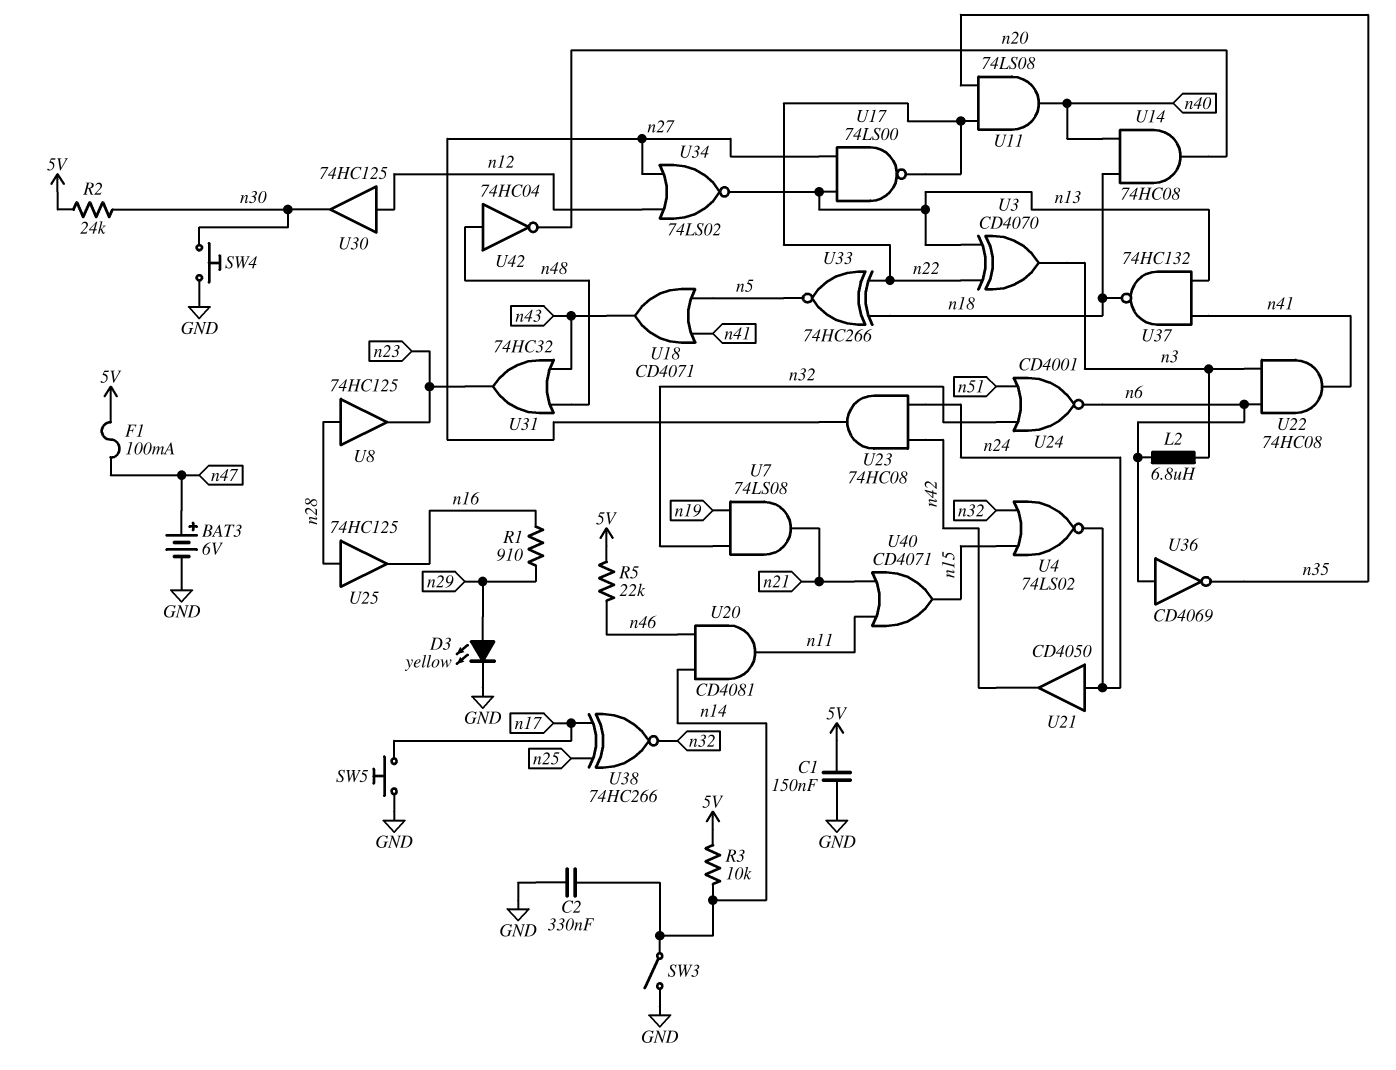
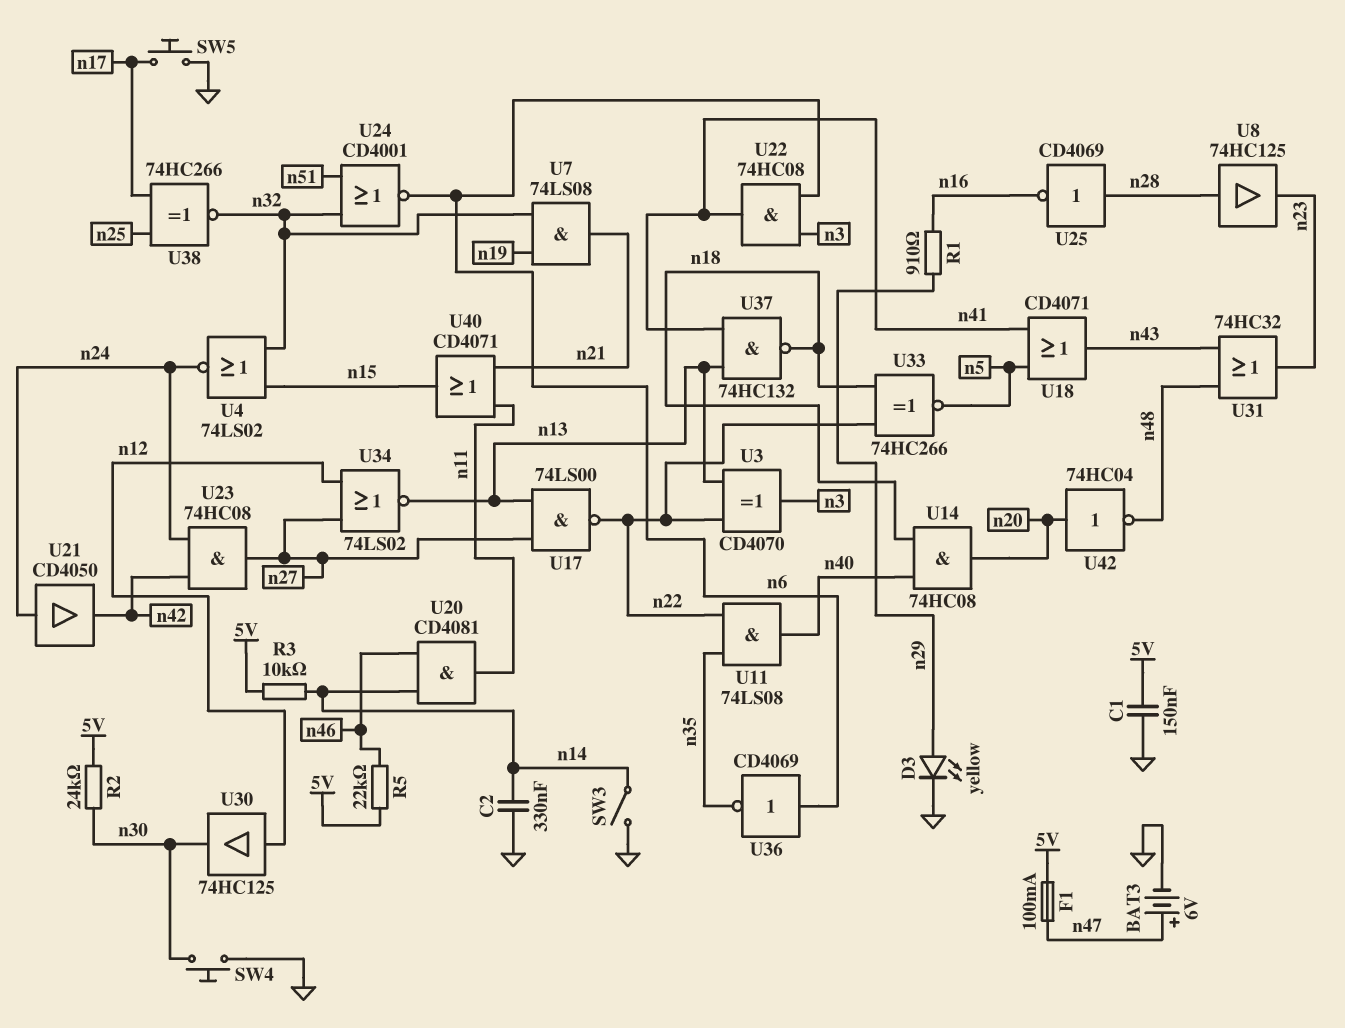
L2: 6.8uH (n3, n6) -> none
U25: buffer 74HC125 (in n28, out n16) -> NOT CD4069 (in n28, out n16)
U42: NOT 74HC04 (in n48, out n20) -> NOT 74HC04 (in n20, out n48)

